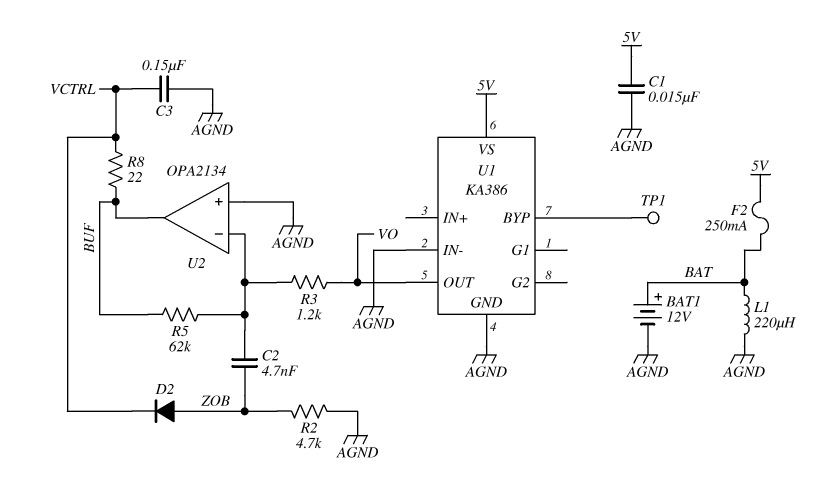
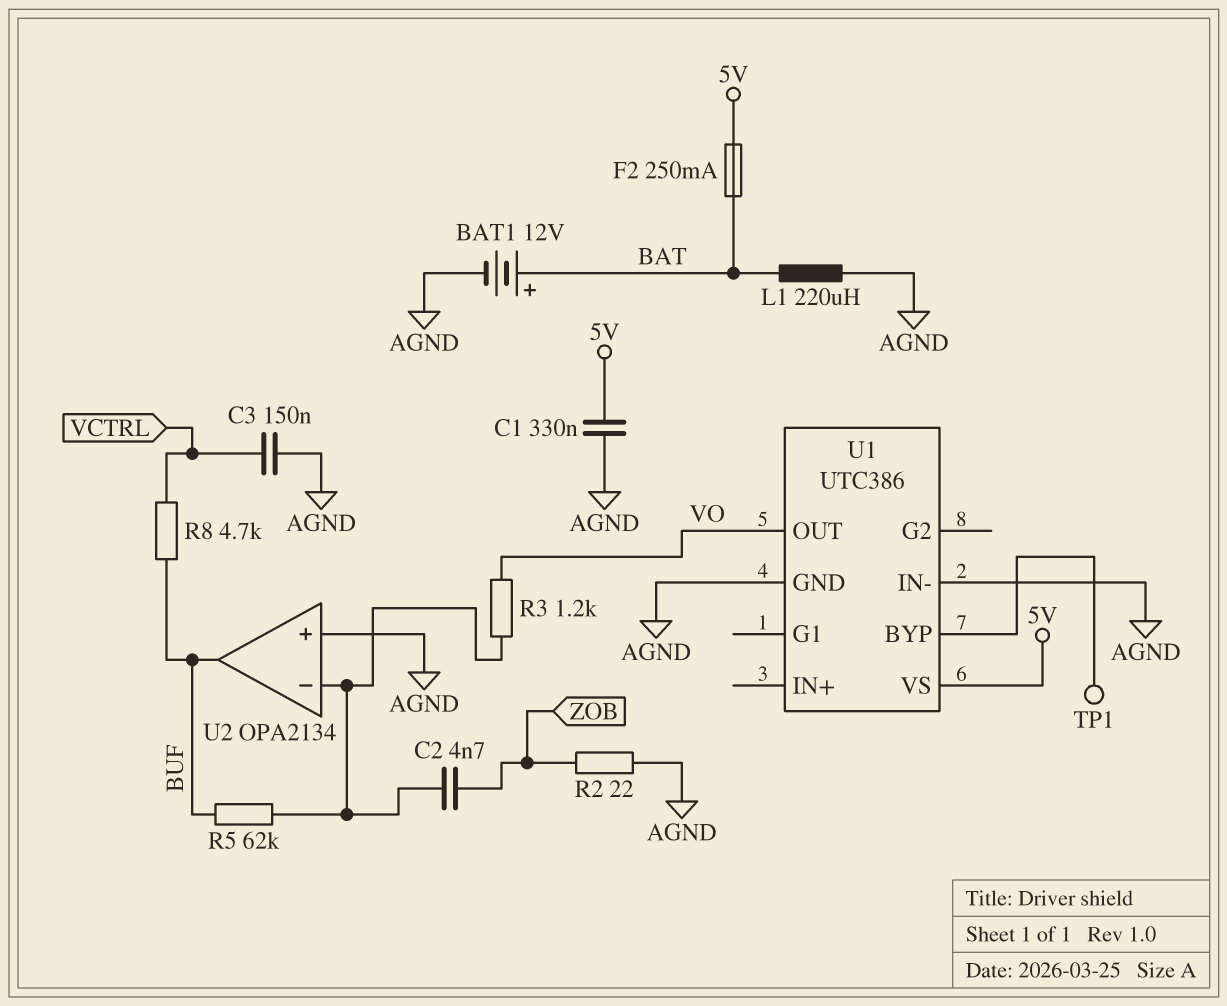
C1: 15nF (5V, AGND) -> 330nF (5V, AGND)
D2: diode (A ZOB, K VCTRL) -> none
R2: 4.7k (AGND, ZOB) -> 22 (AGND, ZOB)
R8: 22 (BUF, VCTRL) -> 4.7k (BUF, VCTRL)
U1: KA386 -> UTC386

